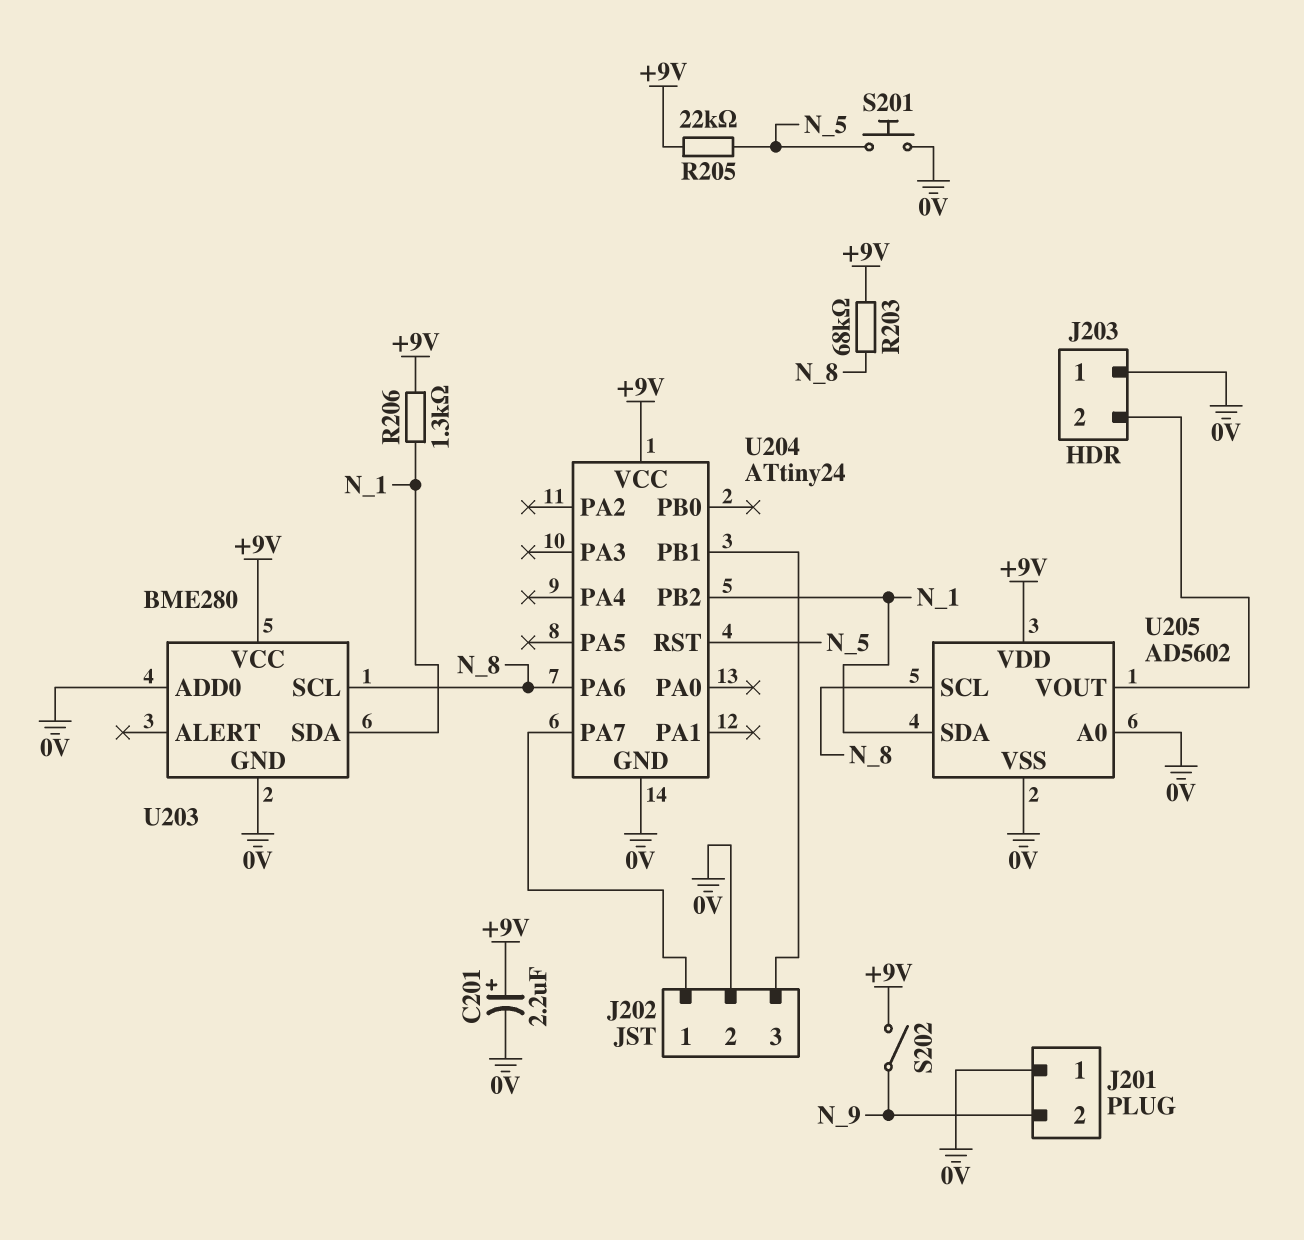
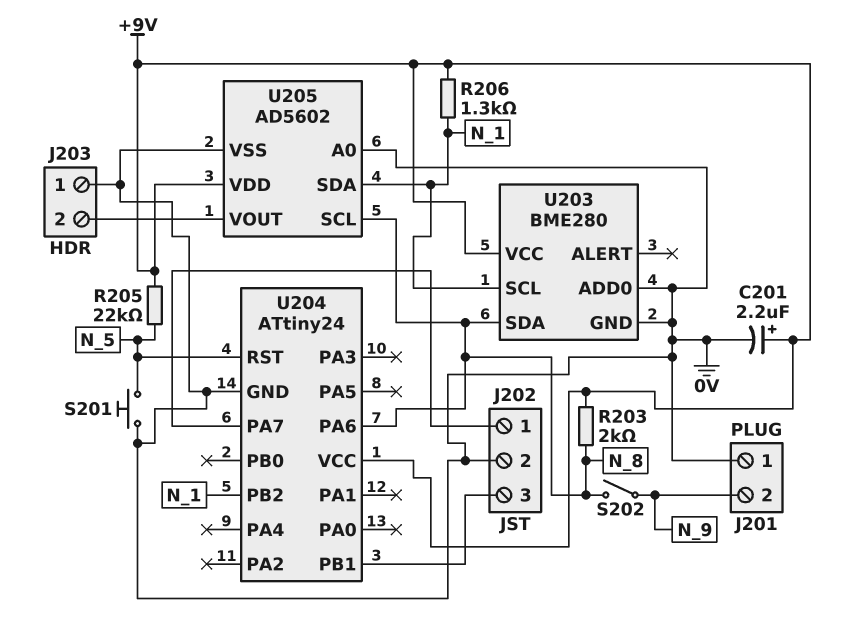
R203: 68k (+9V, N_8) -> 2k (+9V, N_8)
S202: switch (+9V, N_9) -> switch (N_8, N_9)
U203 pin SCL: N_8 -> N_1
U203 pin SDA: N_1 -> N_8

